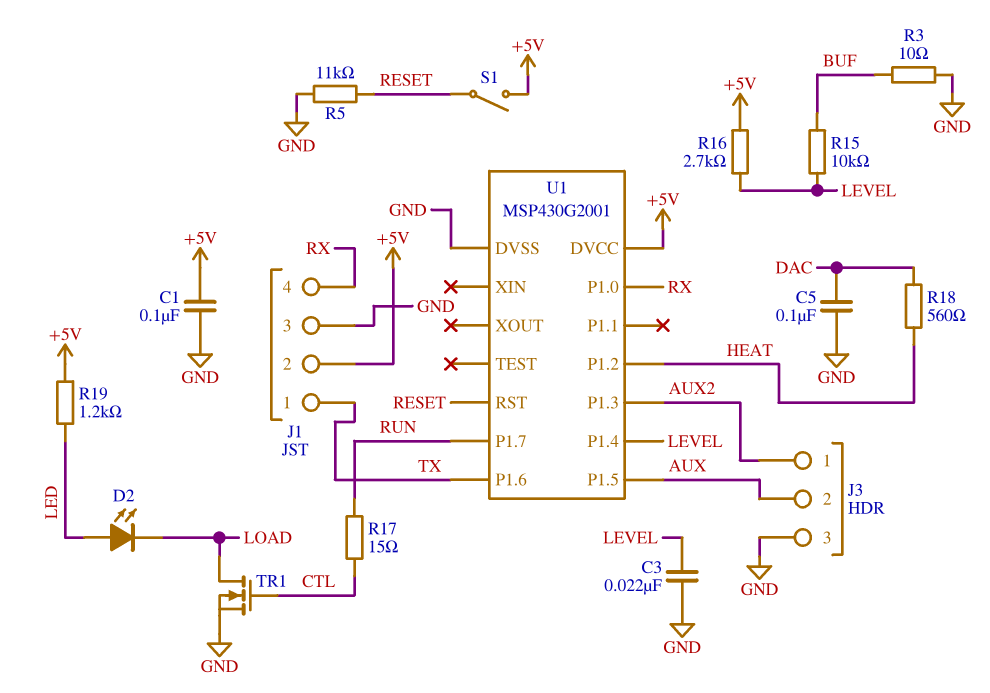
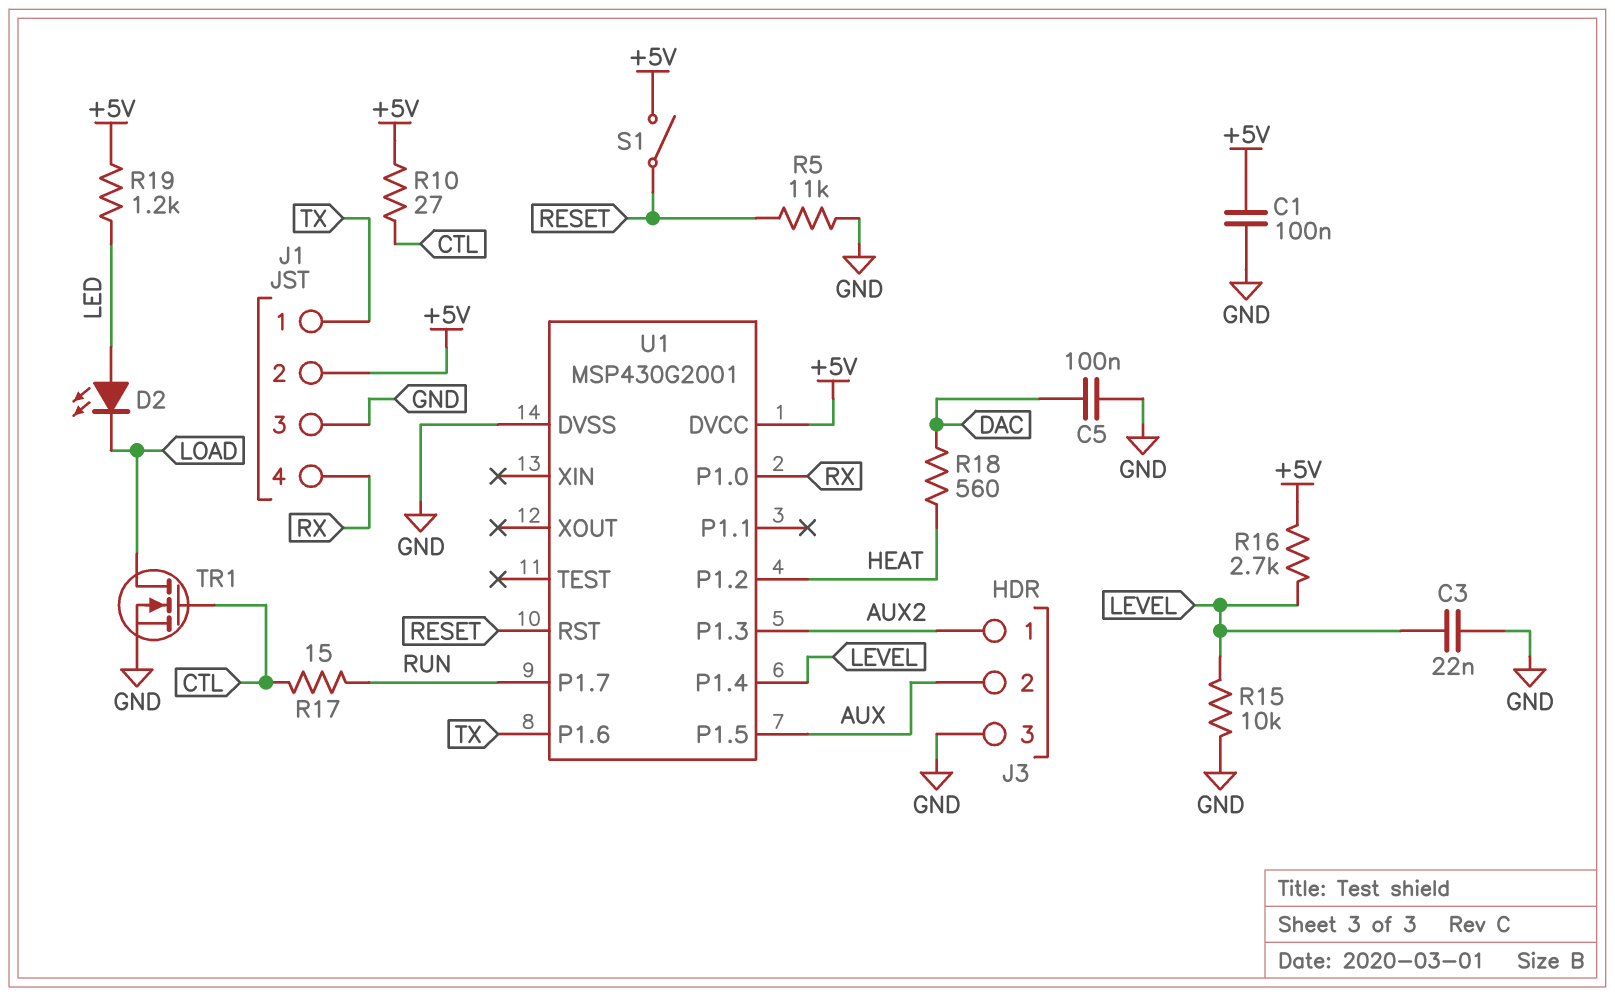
R3: 10 (BUF, GND) -> none
R10: none -> 27 (+5V, CTL)
R15: 10k (BUF, LEVEL) -> 10k (GND, LEVEL)

